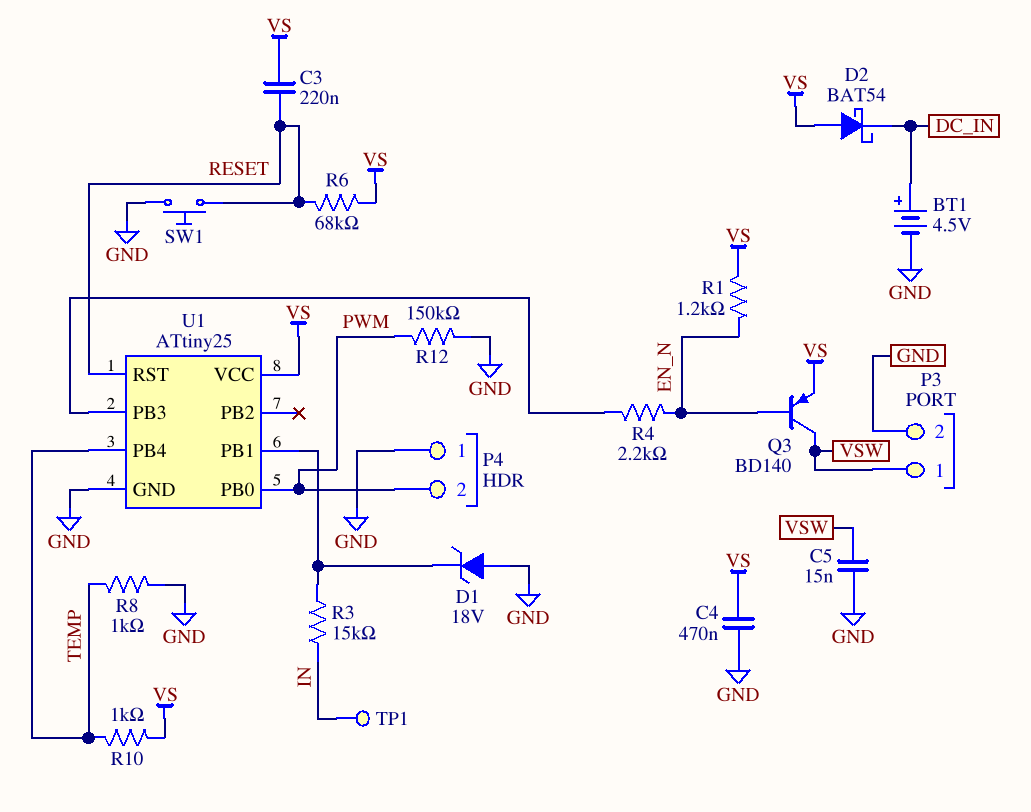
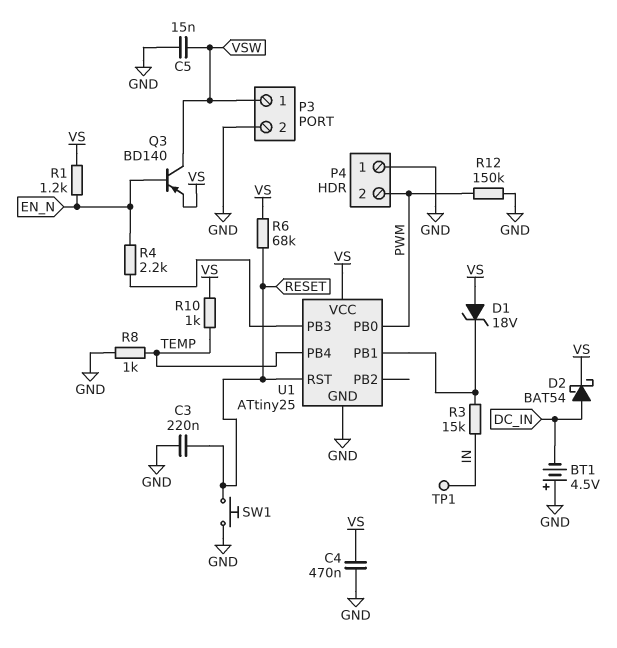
BT1: 4.5V (plus DC_IN, minus GND) -> 4.5V (plus GND, minus DC_IN)
C3: 220nF (RESET, VS) -> 220nF (GND, RESET)
D1: zener 18V (A GND, K U1/PB1) -> zener 18V (A VS, K U1/PB1)
D2: schottky BAT54 (A VS, K DC_IN) -> schottky BAT54 (A DC_IN, K VS)

